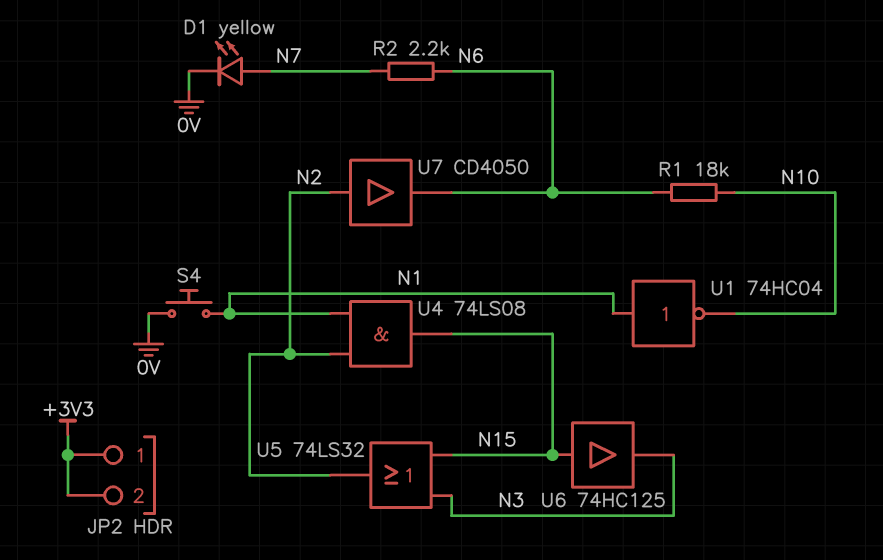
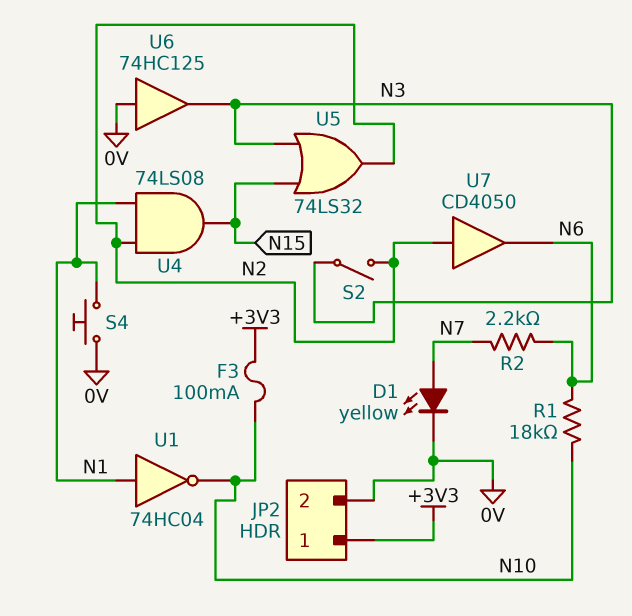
F3: none -> 100mA (+3V3, N10)
JP2 pin 2: +3V3 -> 0V
S2: none -> switch (N2, N3)
U6: buffer 74HC125 (in N15, out N3) -> buffer 74HC125 (in 0V, out N3)

